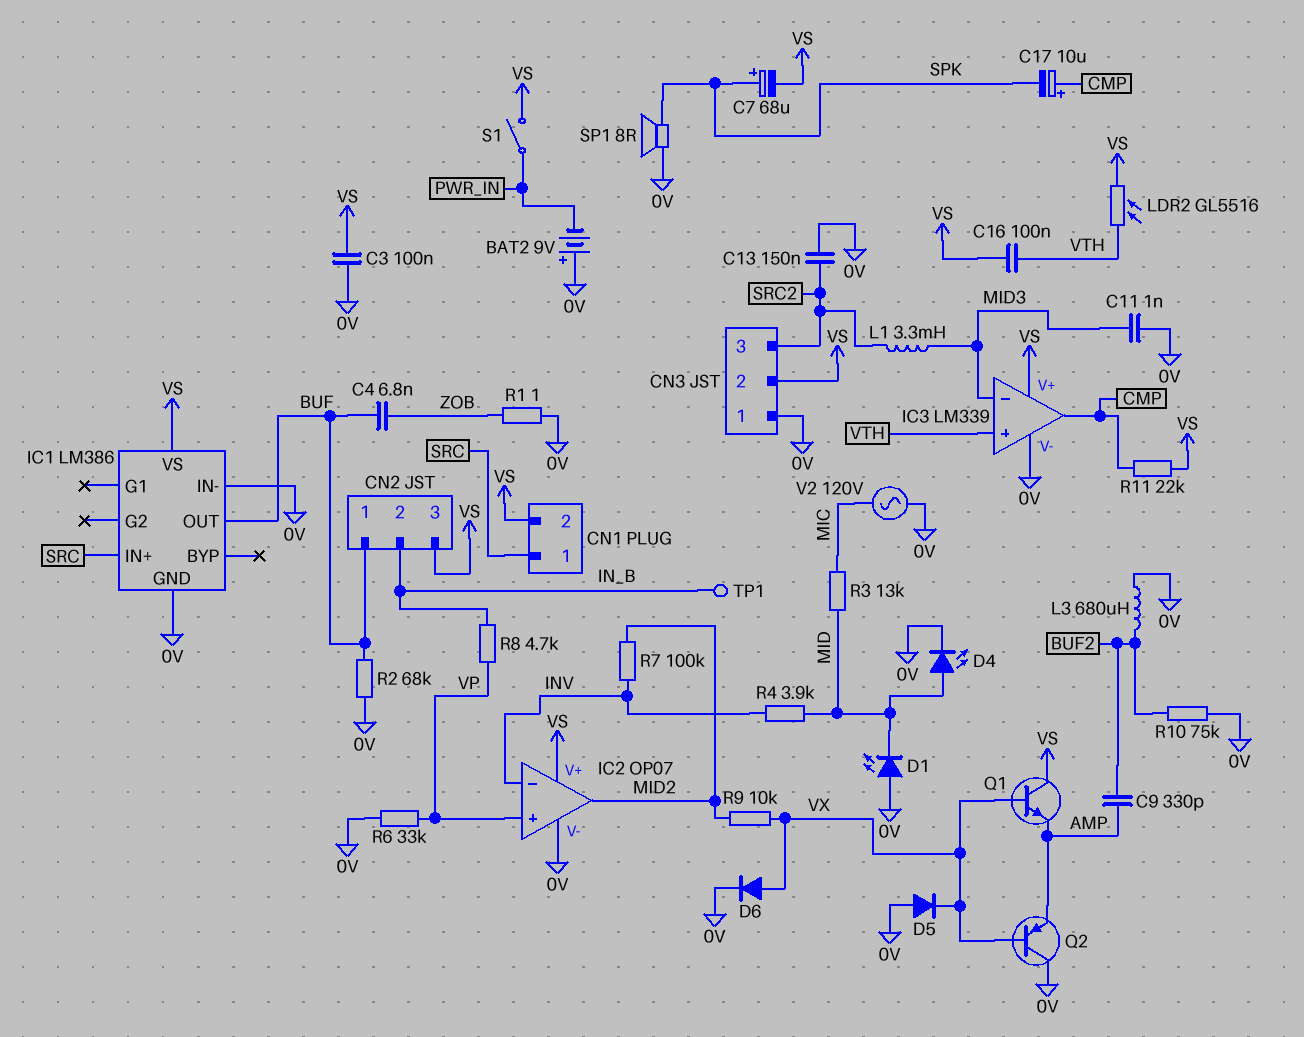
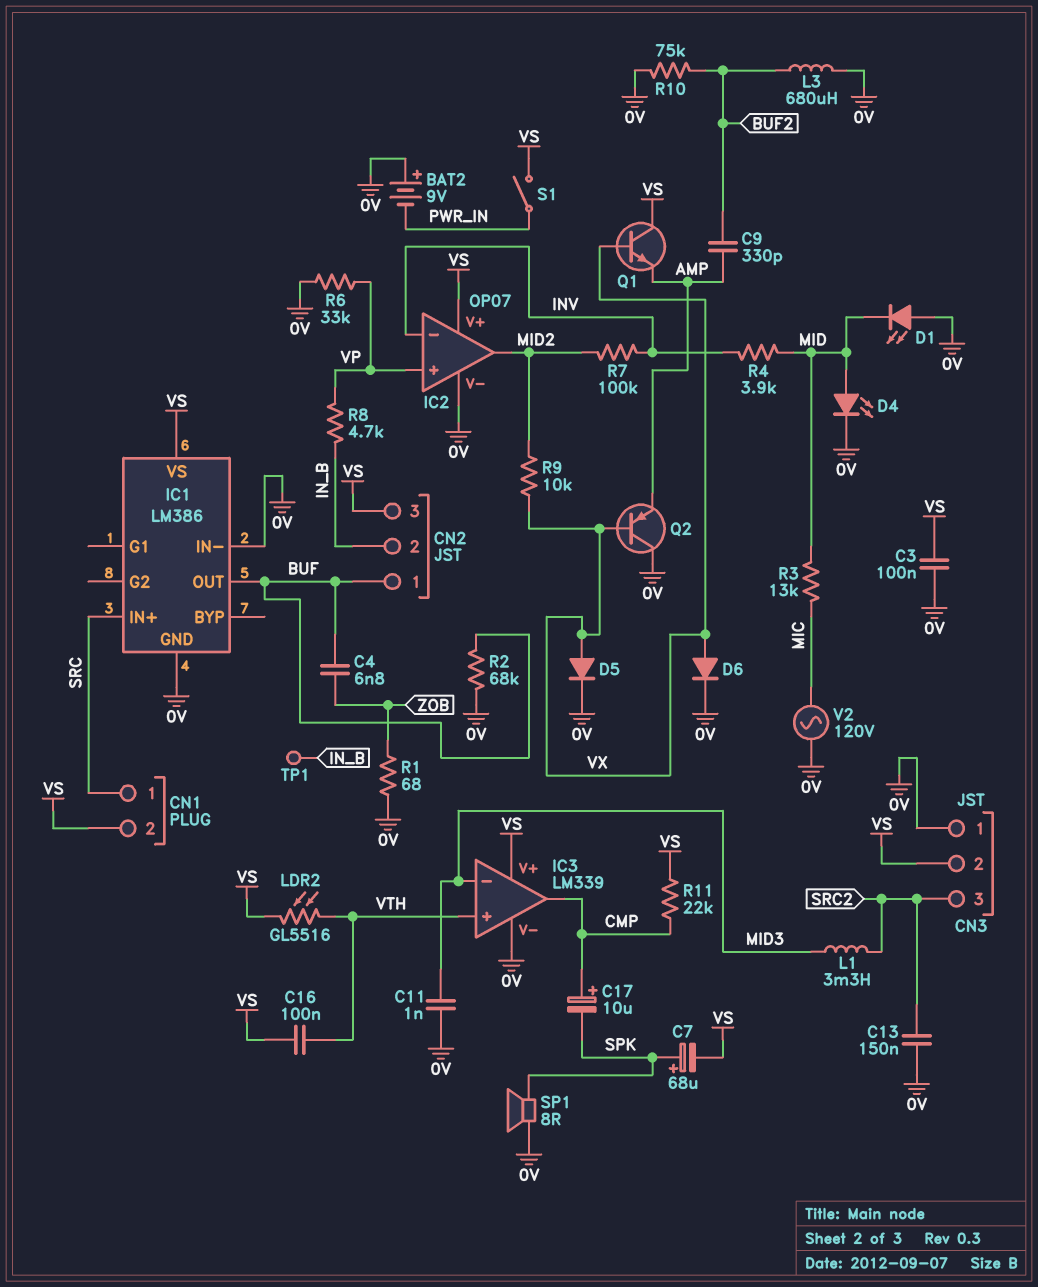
D5: diode (A 0V, K VX) -> diode (A VX, K 0V)
R1: 1 (0V, ZOB) -> 68 (0V, ZOB)

